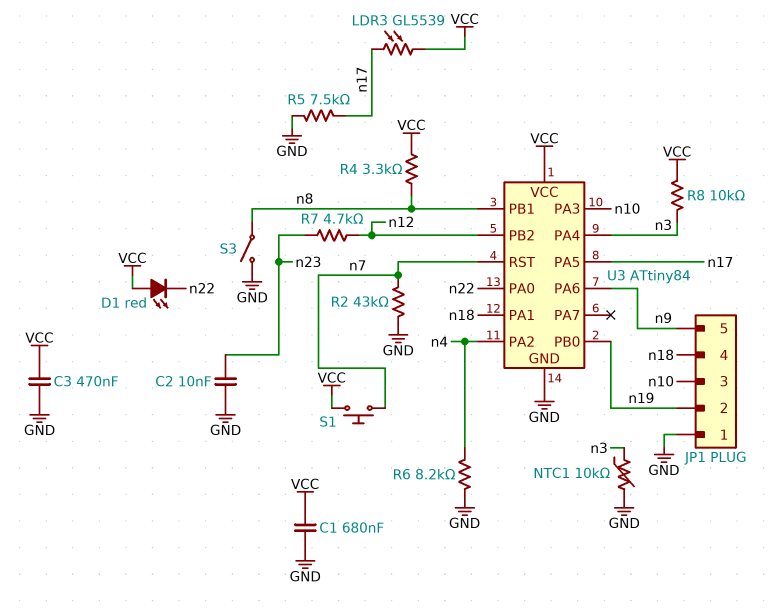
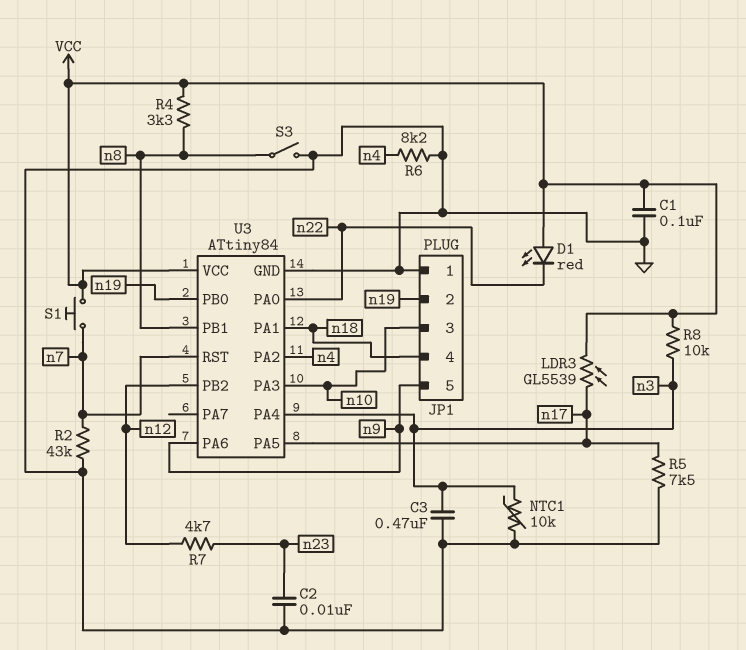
C1: 680nF (GND, VCC) -> 100nF (GND, VCC)
C3: 470nF (GND, VCC) -> 470nF (GND, n3)

